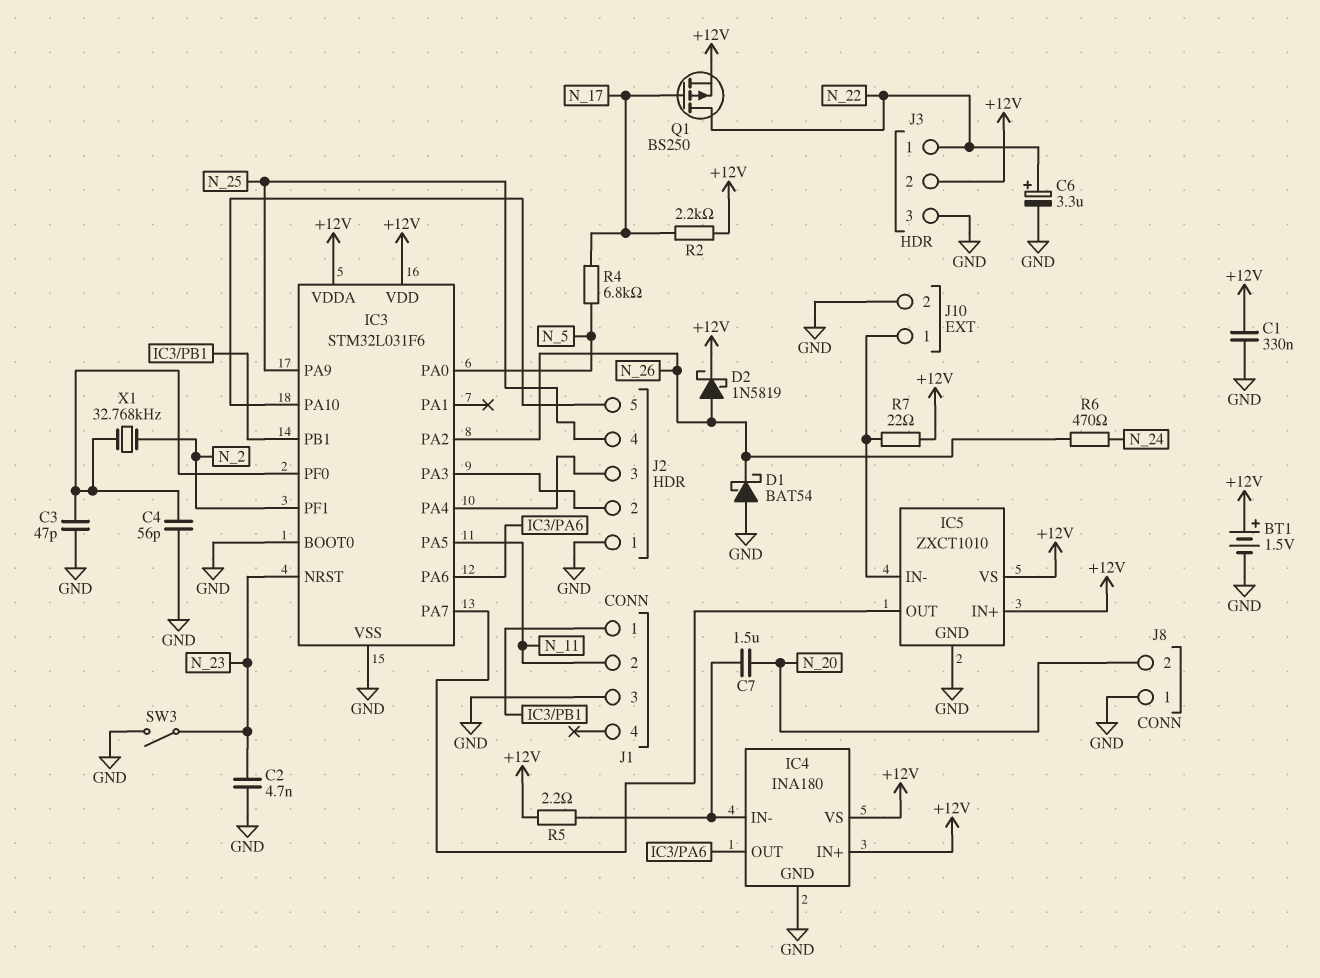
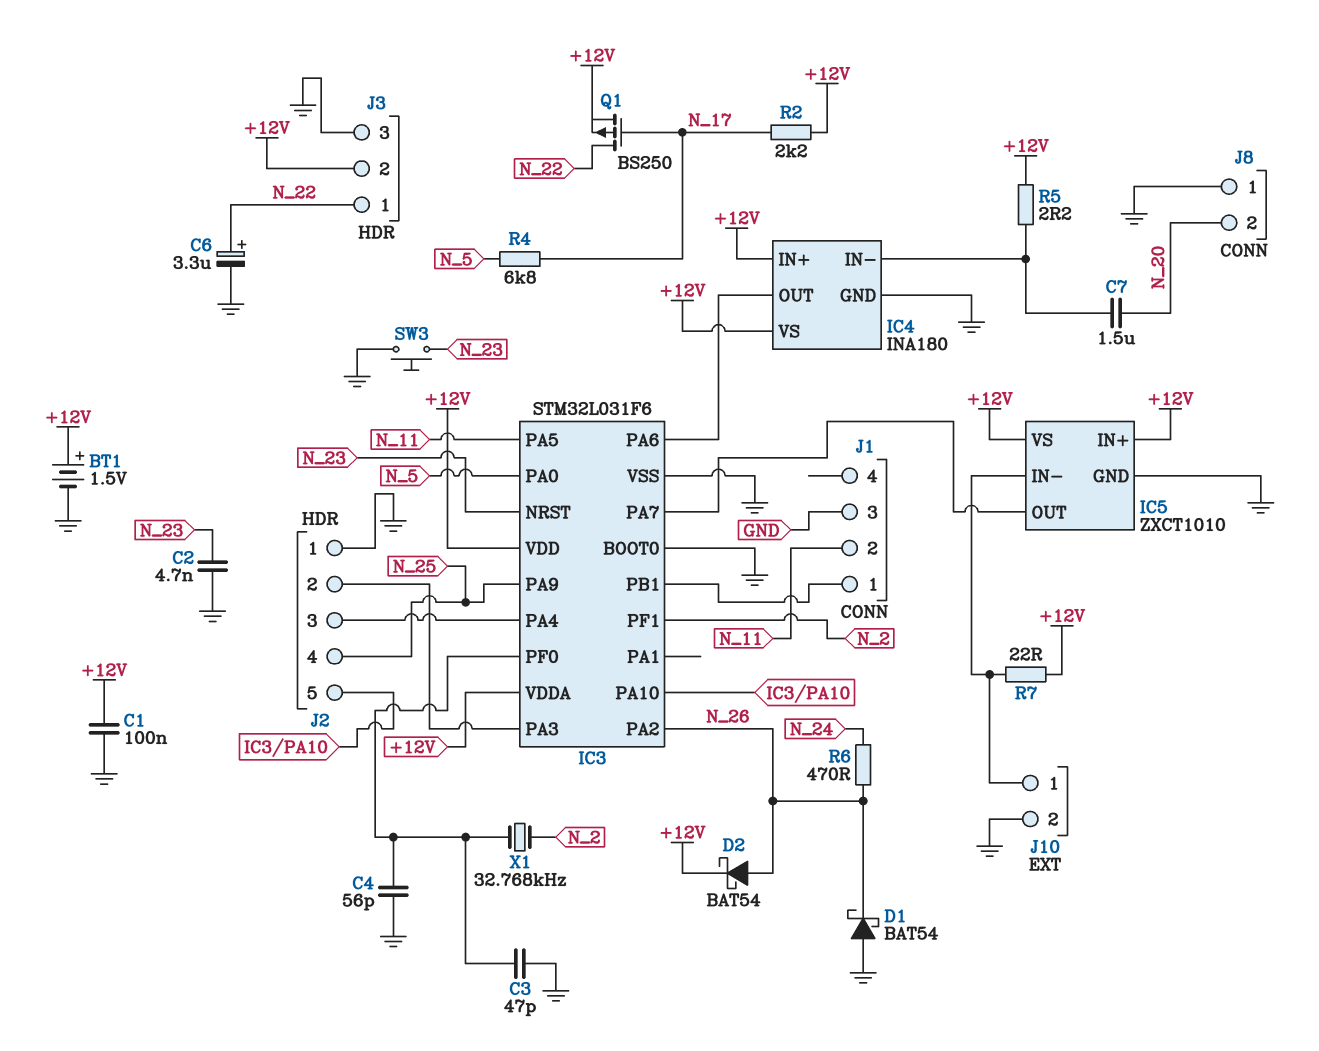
C1: 330nF (+12V, GND) -> 100nF (+12V, GND)
D2: schottky 1N5819 (A N_26, K +12V) -> schottky BAT54 (A N_26, K +12V)
SW3: switch (GND, N_23) -> button (GND, N_23)

